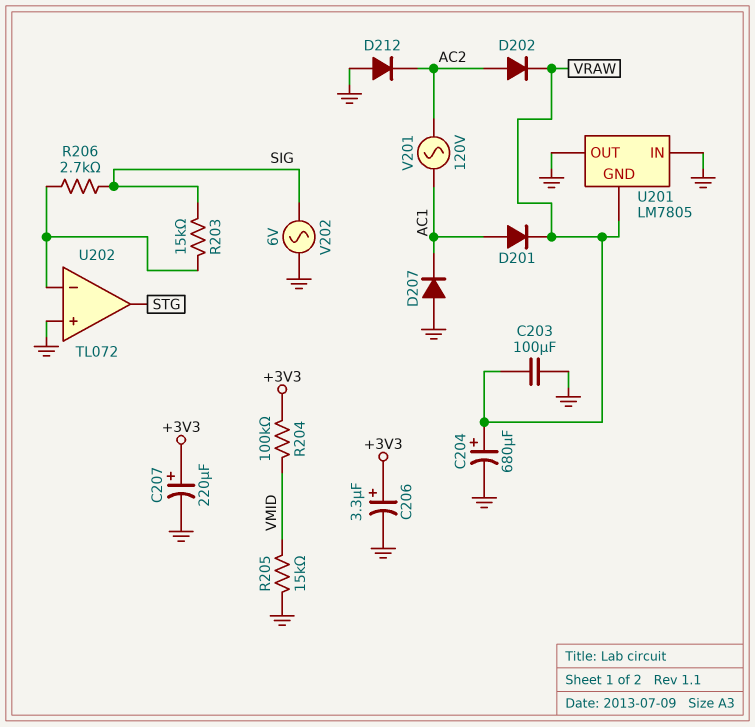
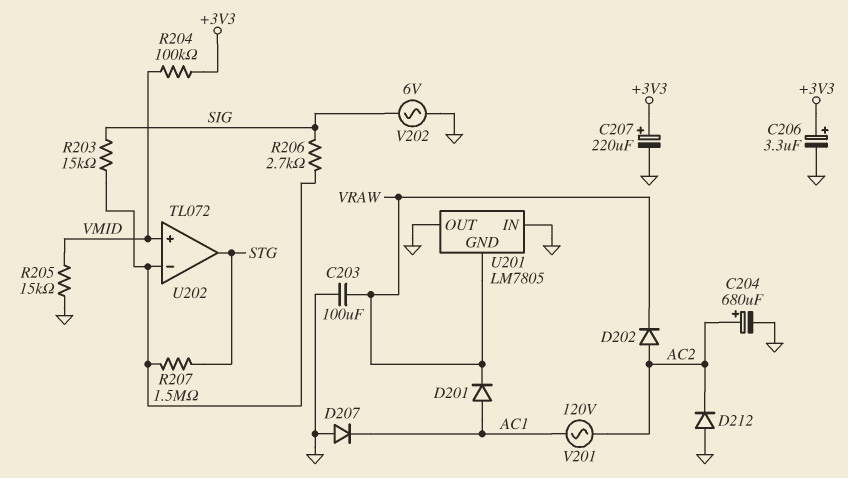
C204: 680uF (plus VRAW, minus GND) -> 680uF (plus AC2, minus GND)
R207: none -> 1.5M (STG, U202/in-)
U202 pin in+: GND -> VMID

